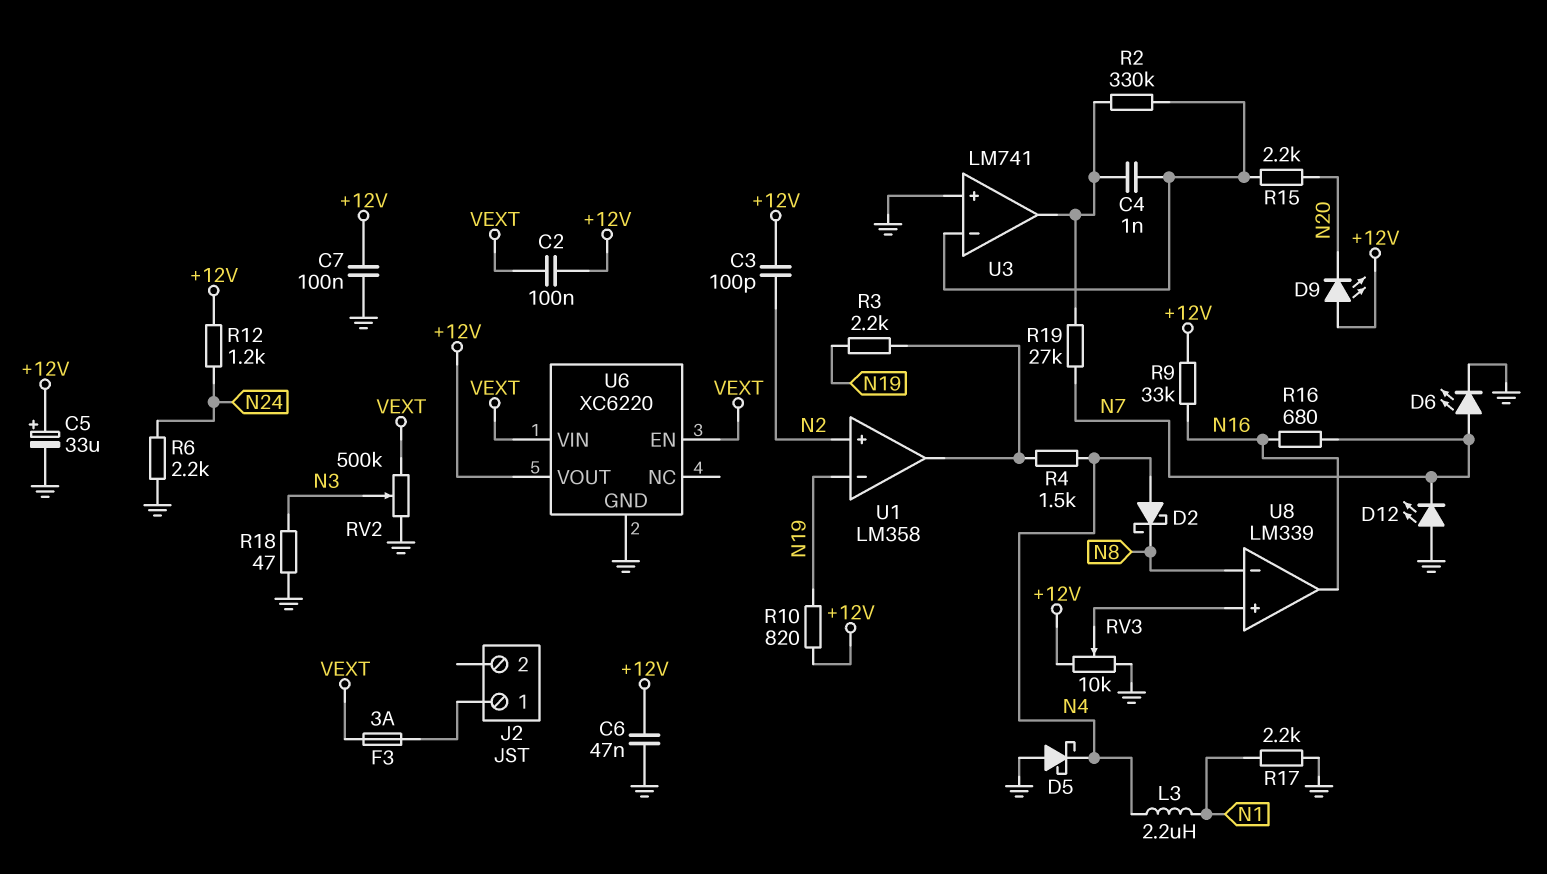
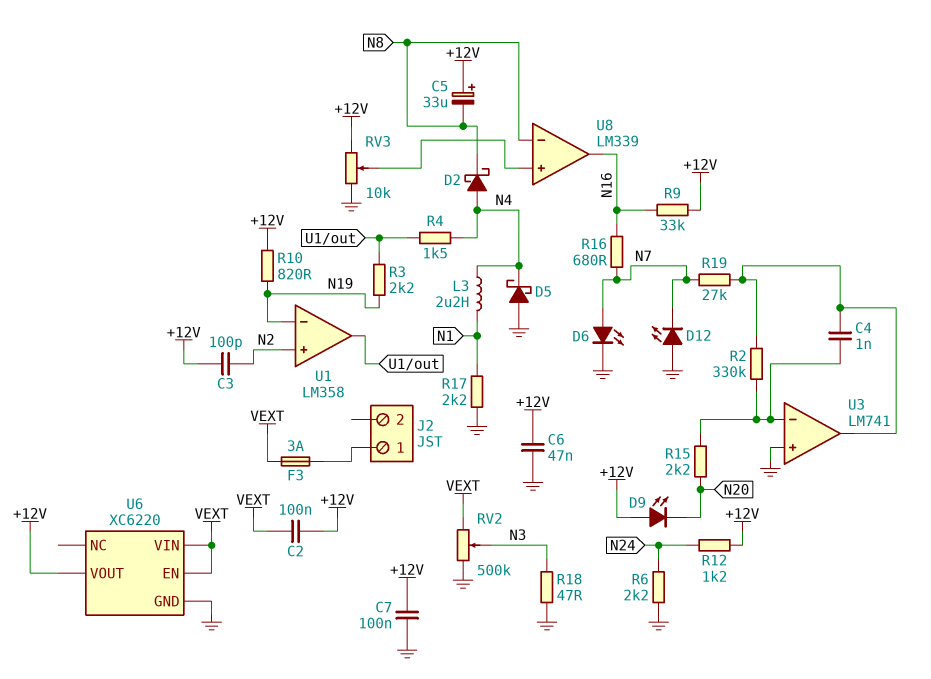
C5: 33uF (plus +12V, minus GND) -> 33uF (plus +12V, minus N8)

